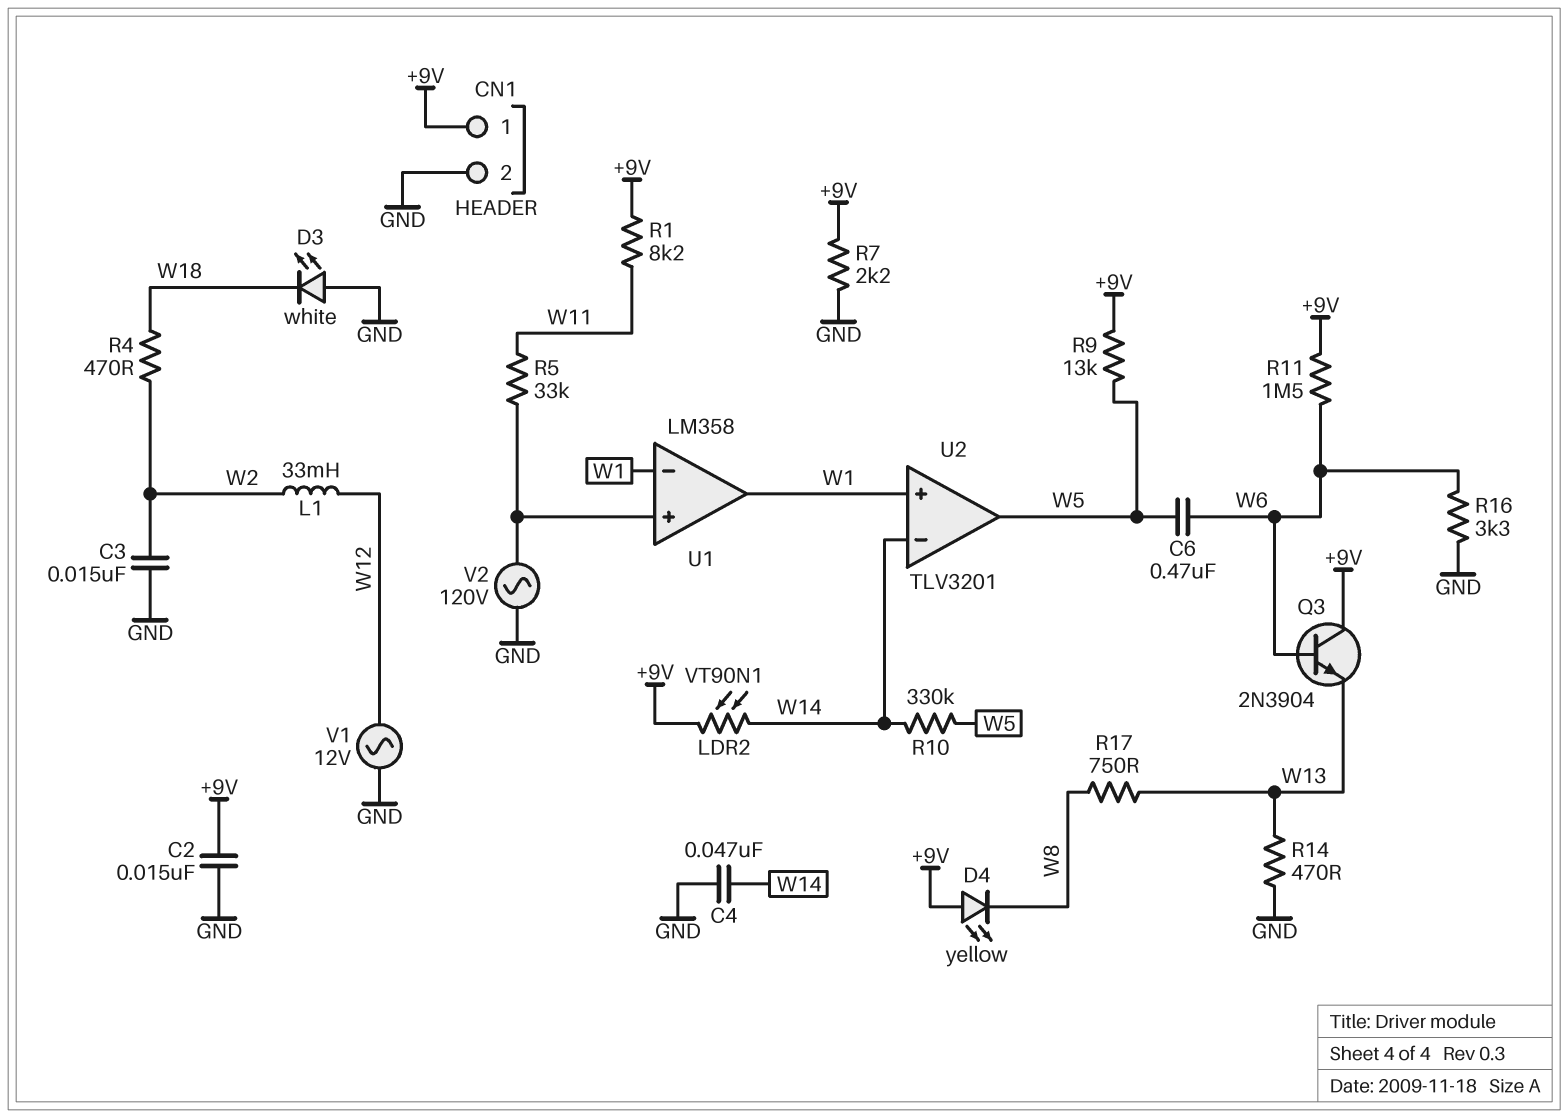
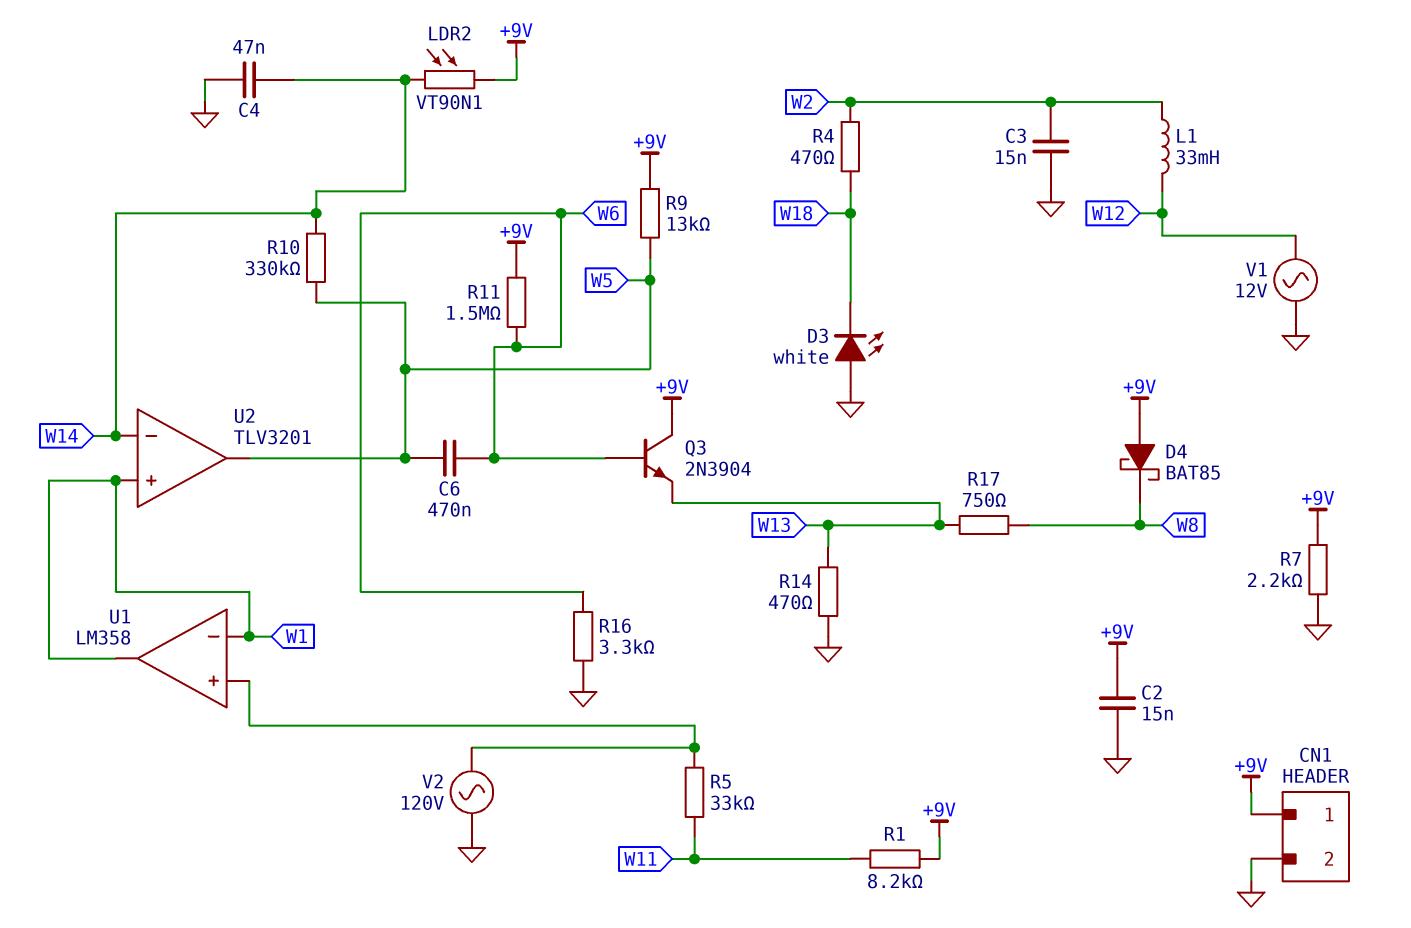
D4: LED yellow (A +9V, K W8) -> schottky BAT85 (A +9V, K W8)

